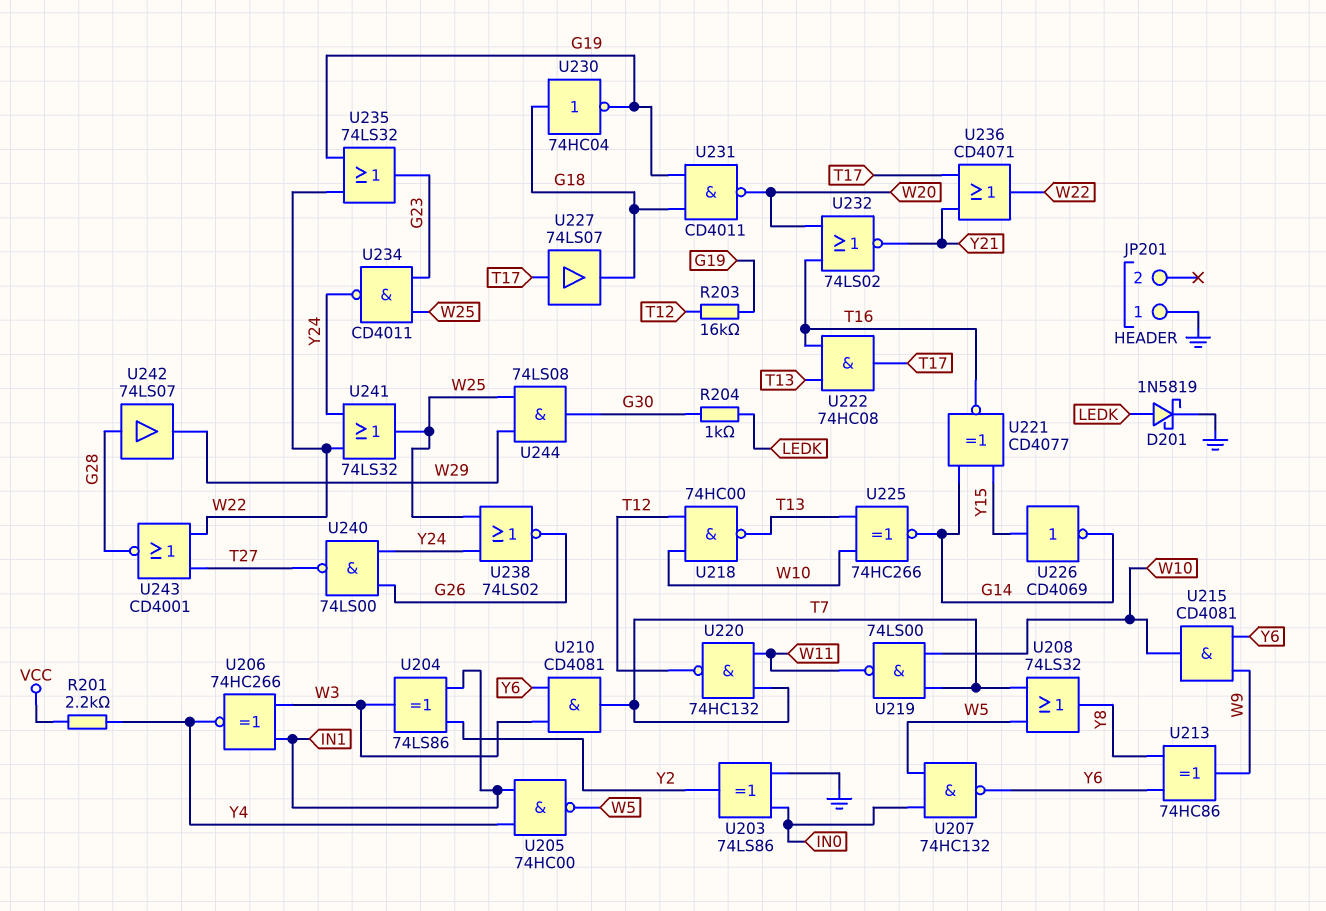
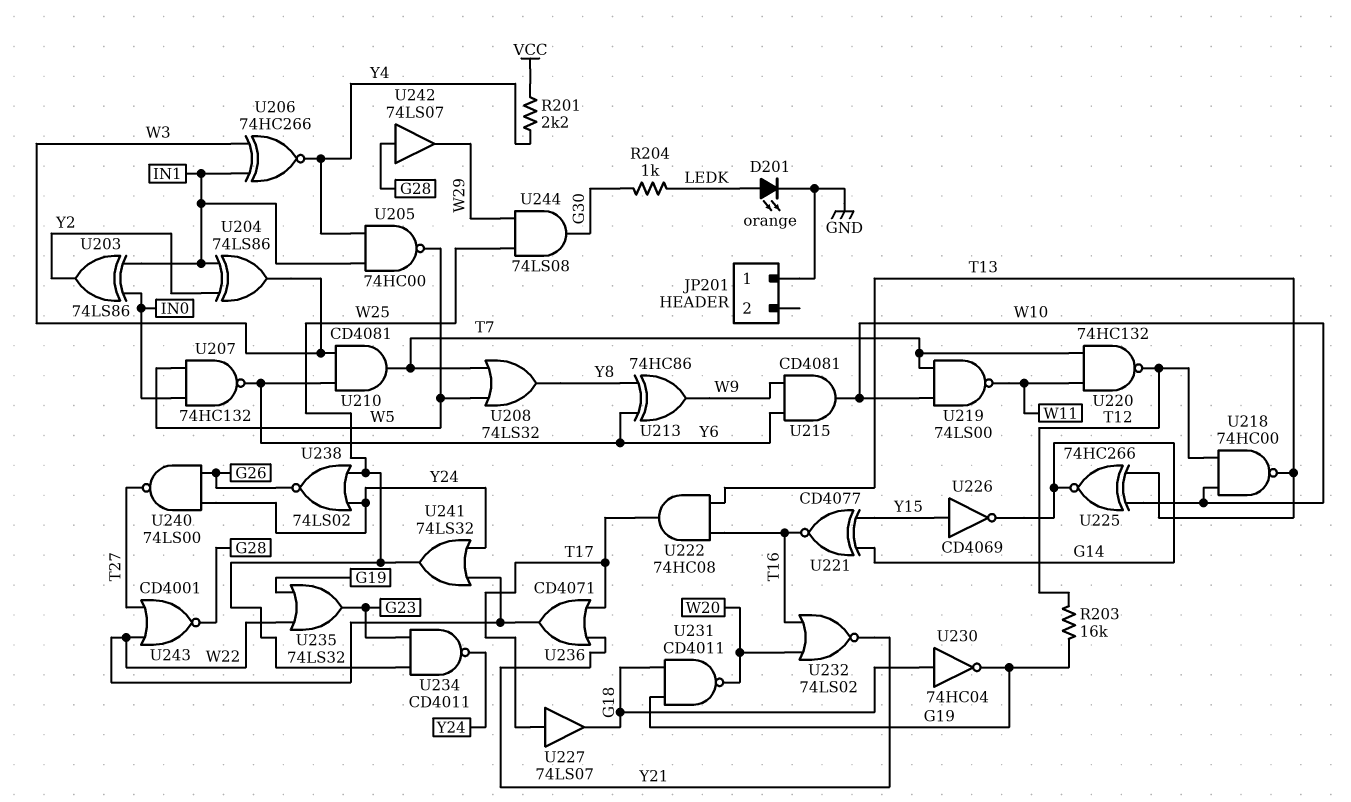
D201: schottky 1N5819 (A LEDK, K GND) -> LED orange (A LEDK, K GND)
U203: XOR 74LS86 (in GND, in IN0, out Y2) -> XOR 74LS86 (in IN0, in IN1, out Y2)

